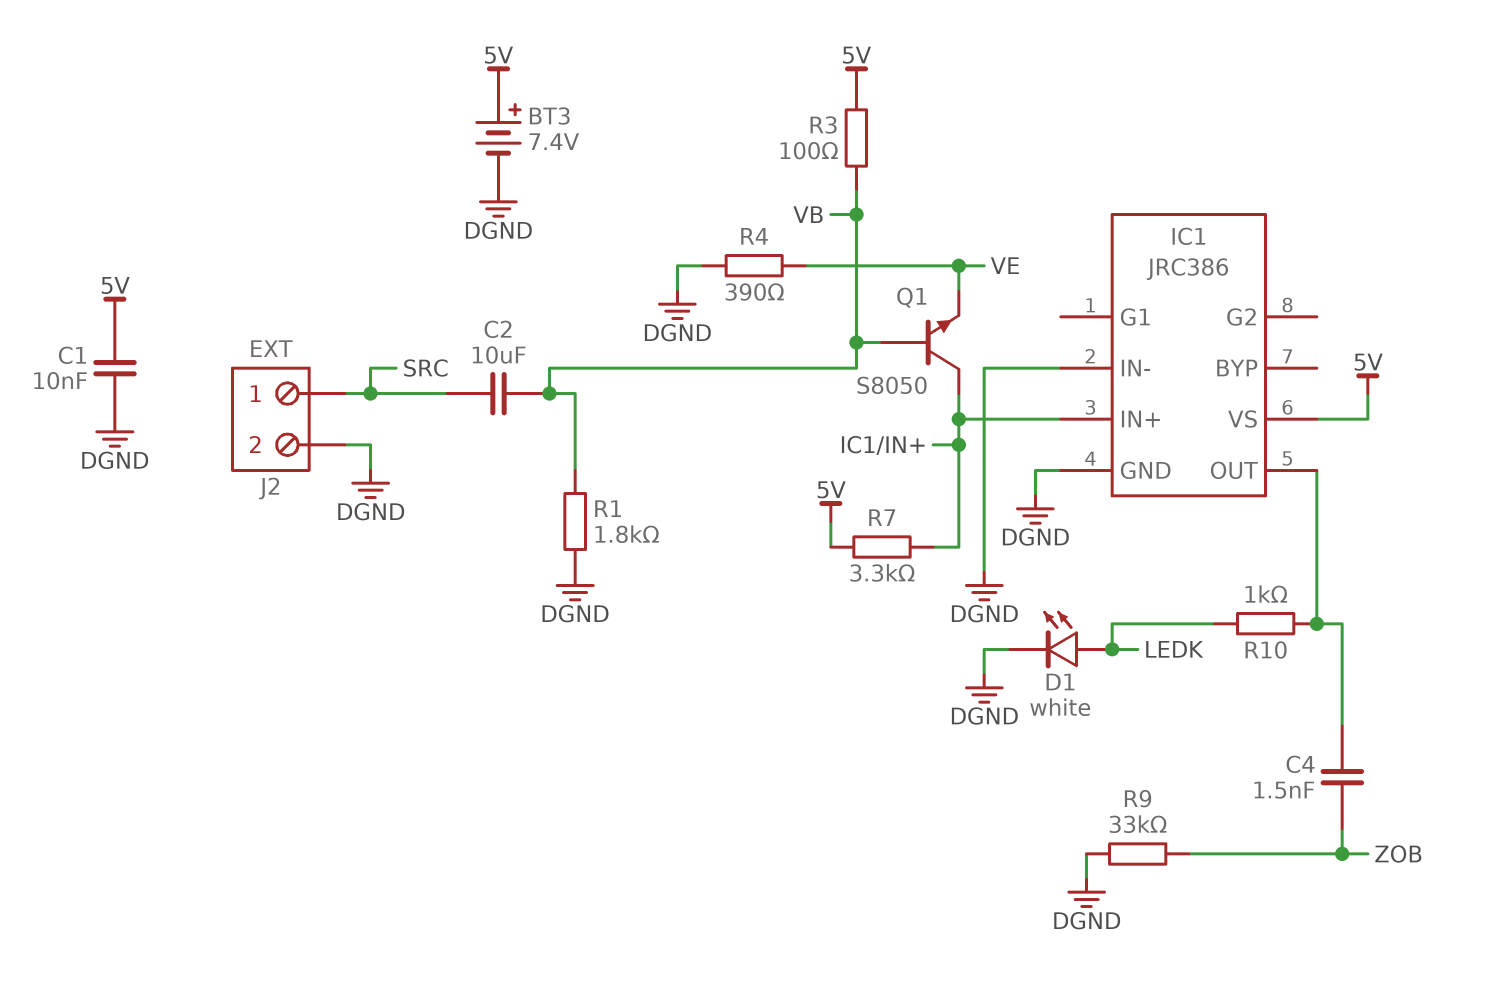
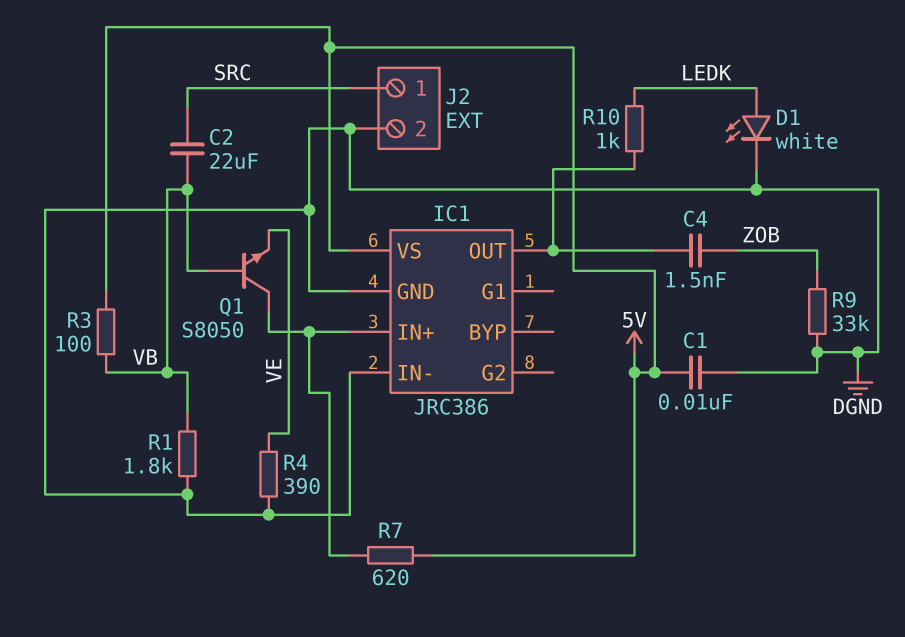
BT3: 7.4V (plus 5V, minus DGND) -> none
C2: 10uF (SRC, VB) -> 22uF (SRC, VB)
R7: 3.3k (5V, IC1/IN+) -> 620 (5V, IC1/IN+)

